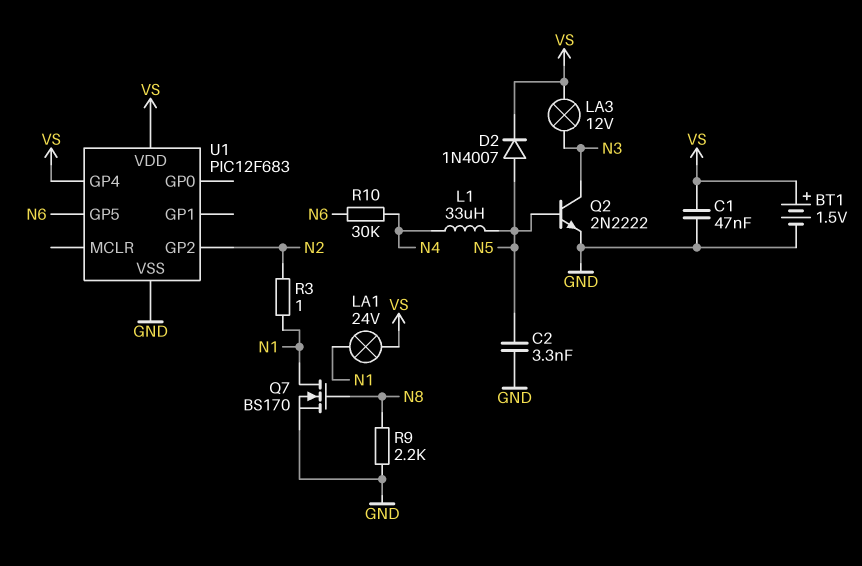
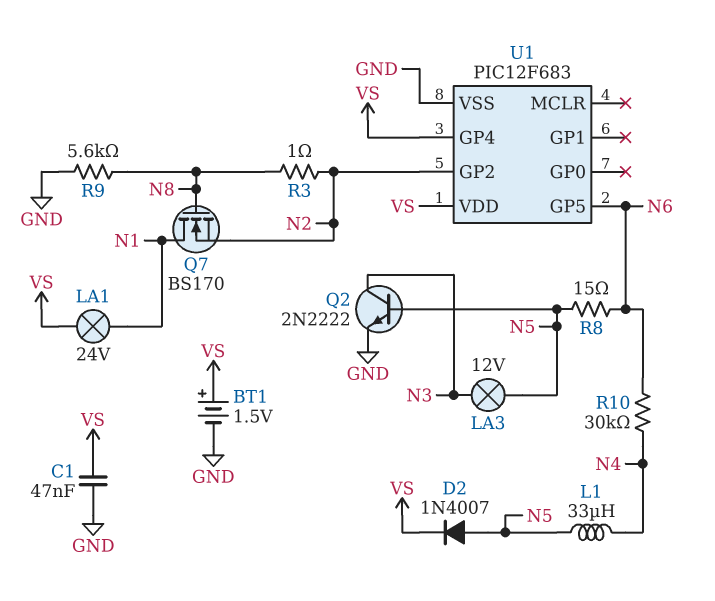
C2: 3.3nF (GND, N5) -> none
LA3: lamp 12V (N3, VS) -> lamp 12V (N3, N5)
Q7: NMOS BS170 (G N8, D N1, S GND) -> NMOS BS170 (G N8, D N1, S N2)
R3: 1 (N1, N2) -> 1 (N2, N8)
R8: none -> 15 (N5, N6)
R9: 2.2k (GND, N8) -> 5.6k (GND, N8)

